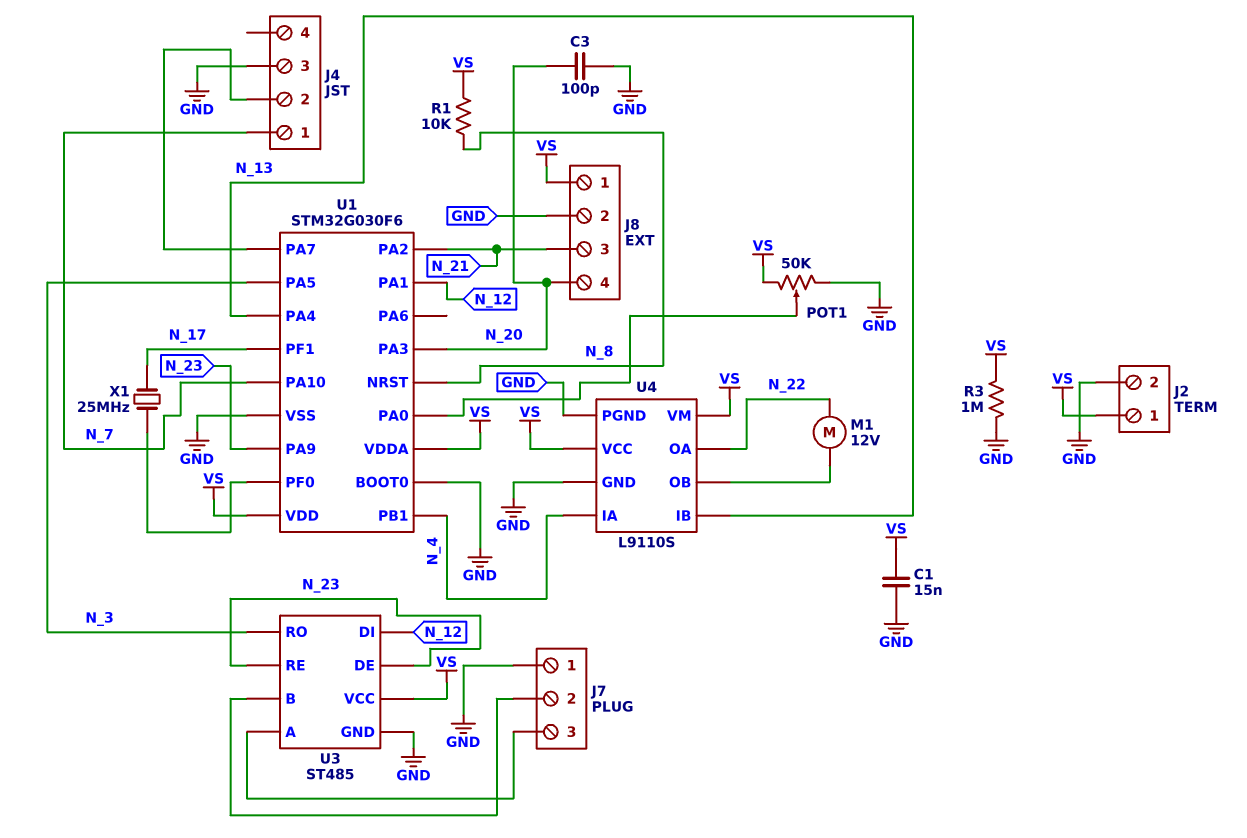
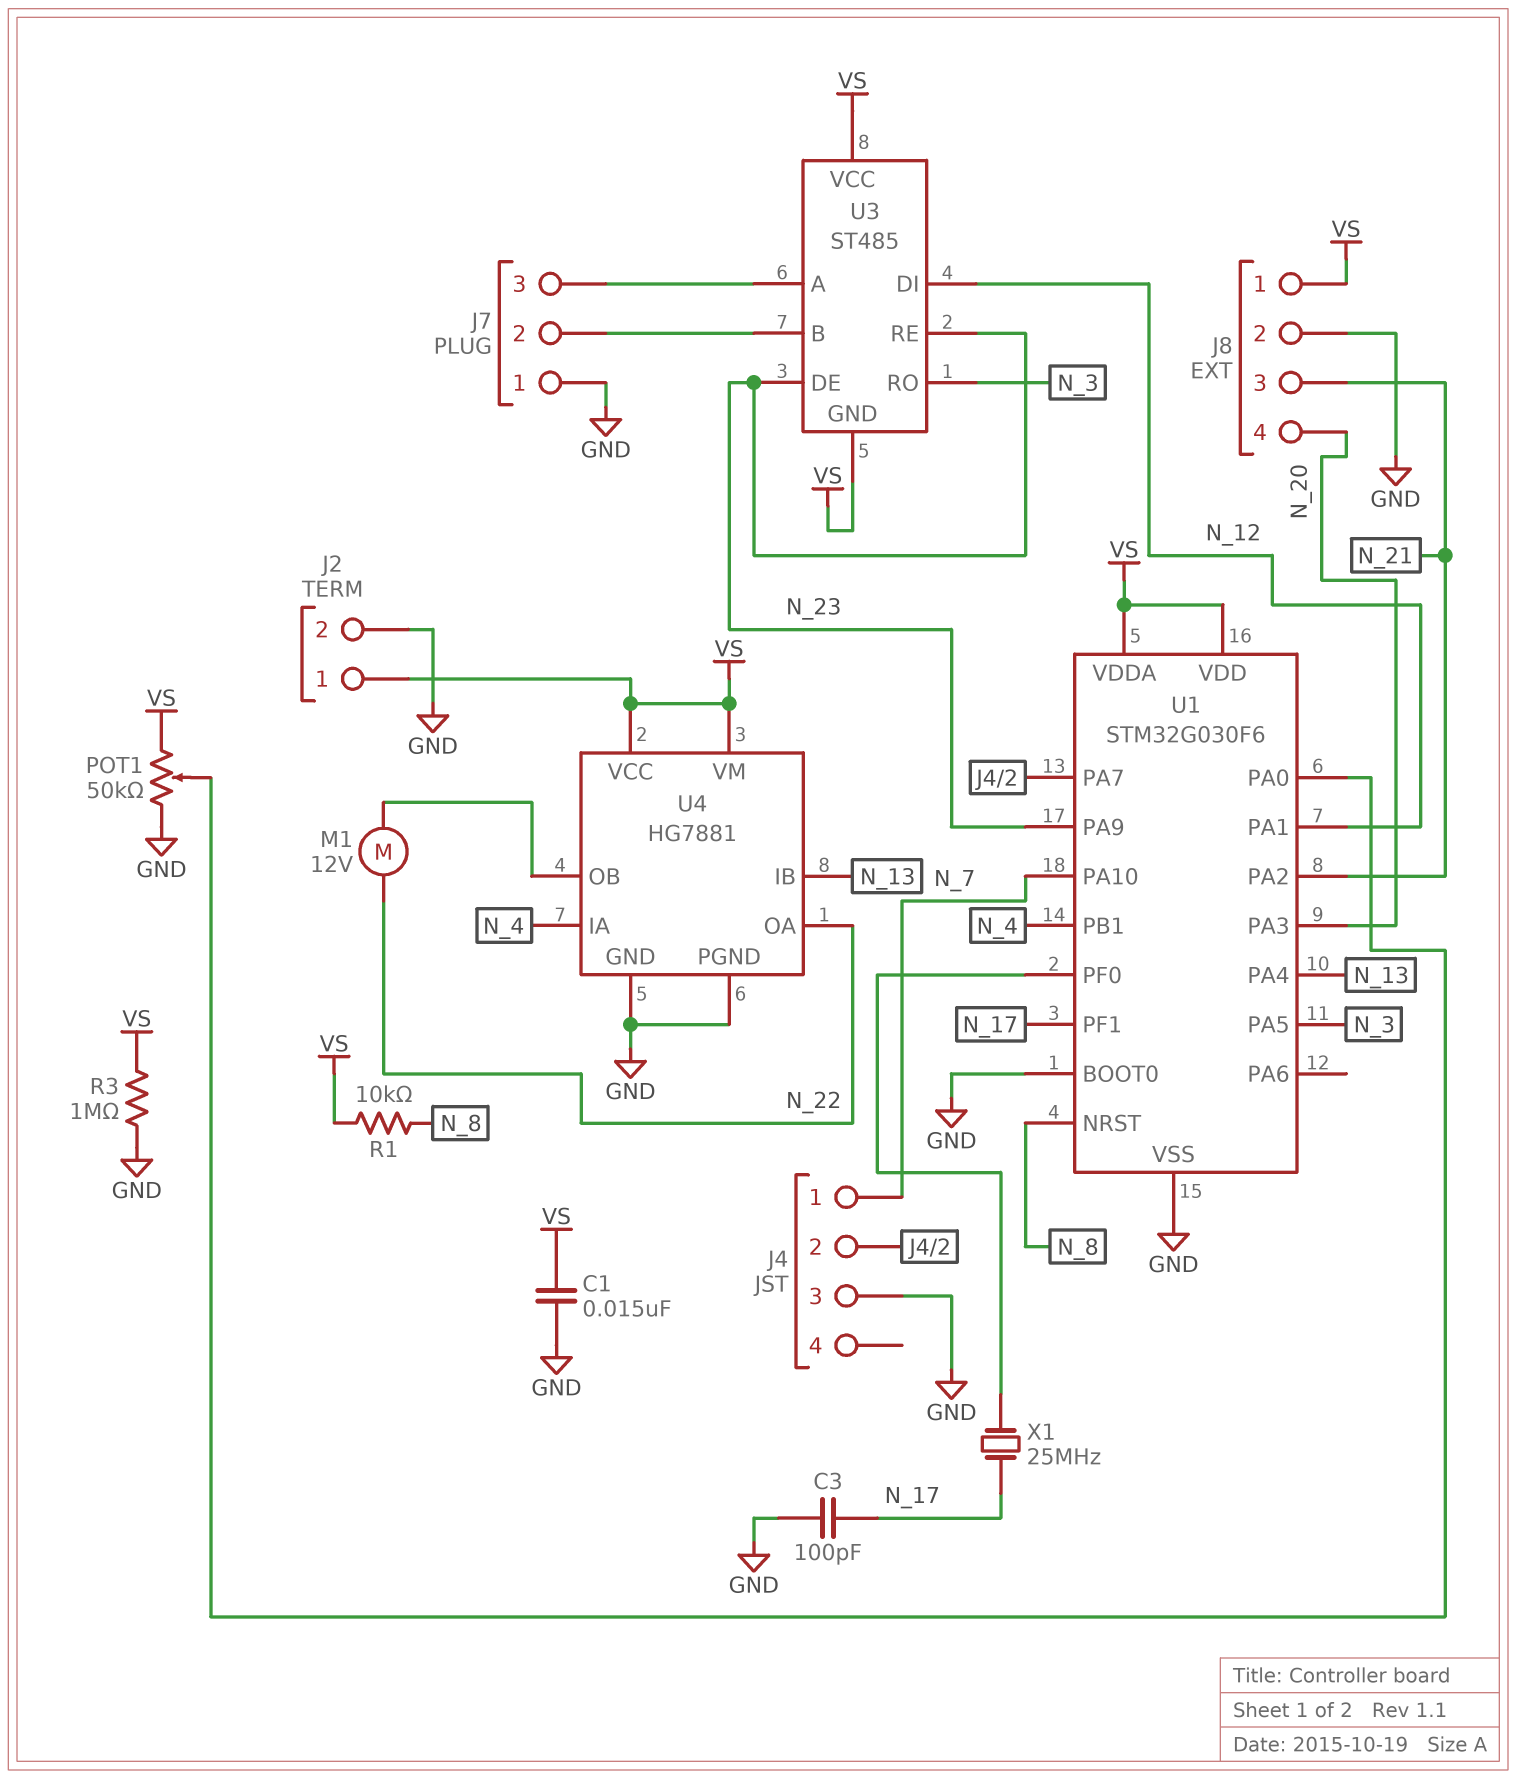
C3: 100pF (GND, N_20) -> 100pF (GND, N_17)
U3 pin GND: GND -> VS
U4: L9110S -> HG7881

